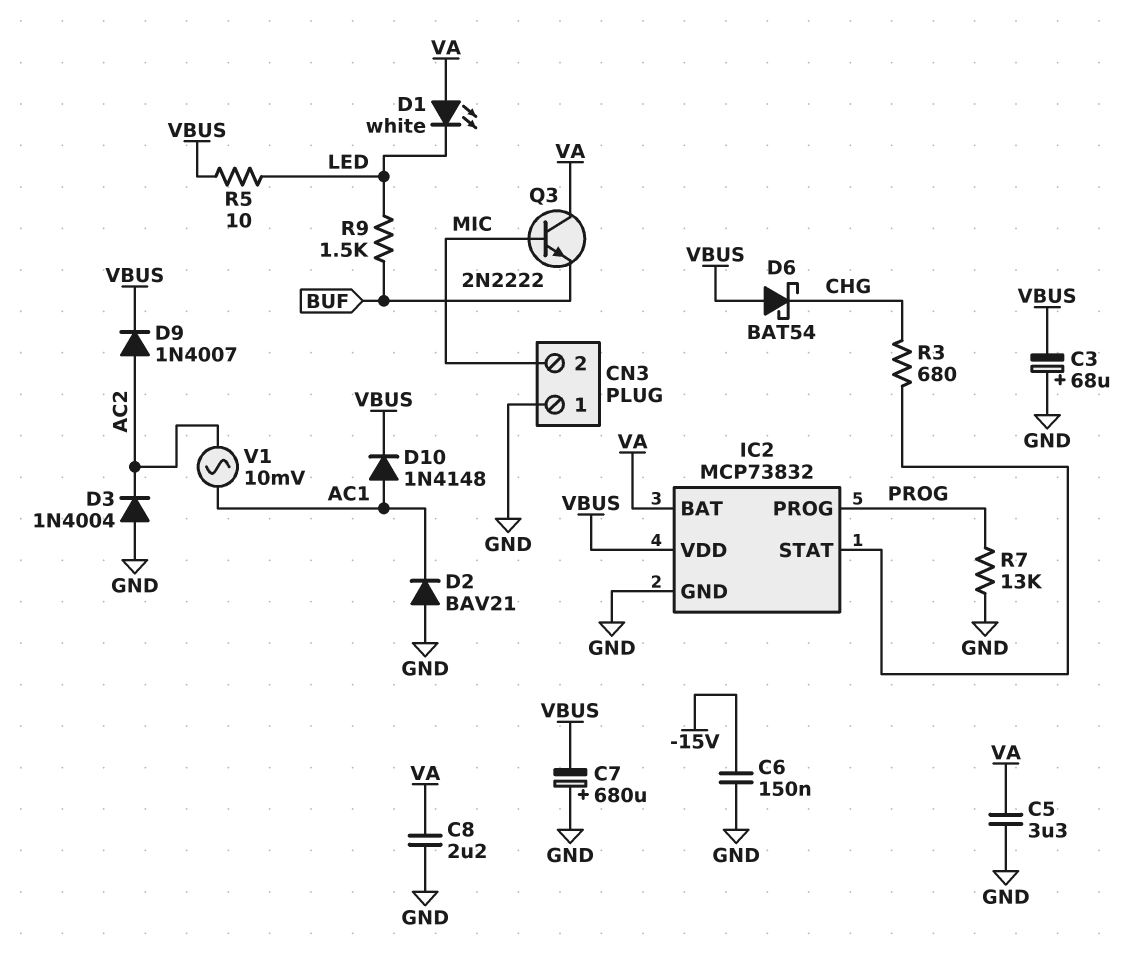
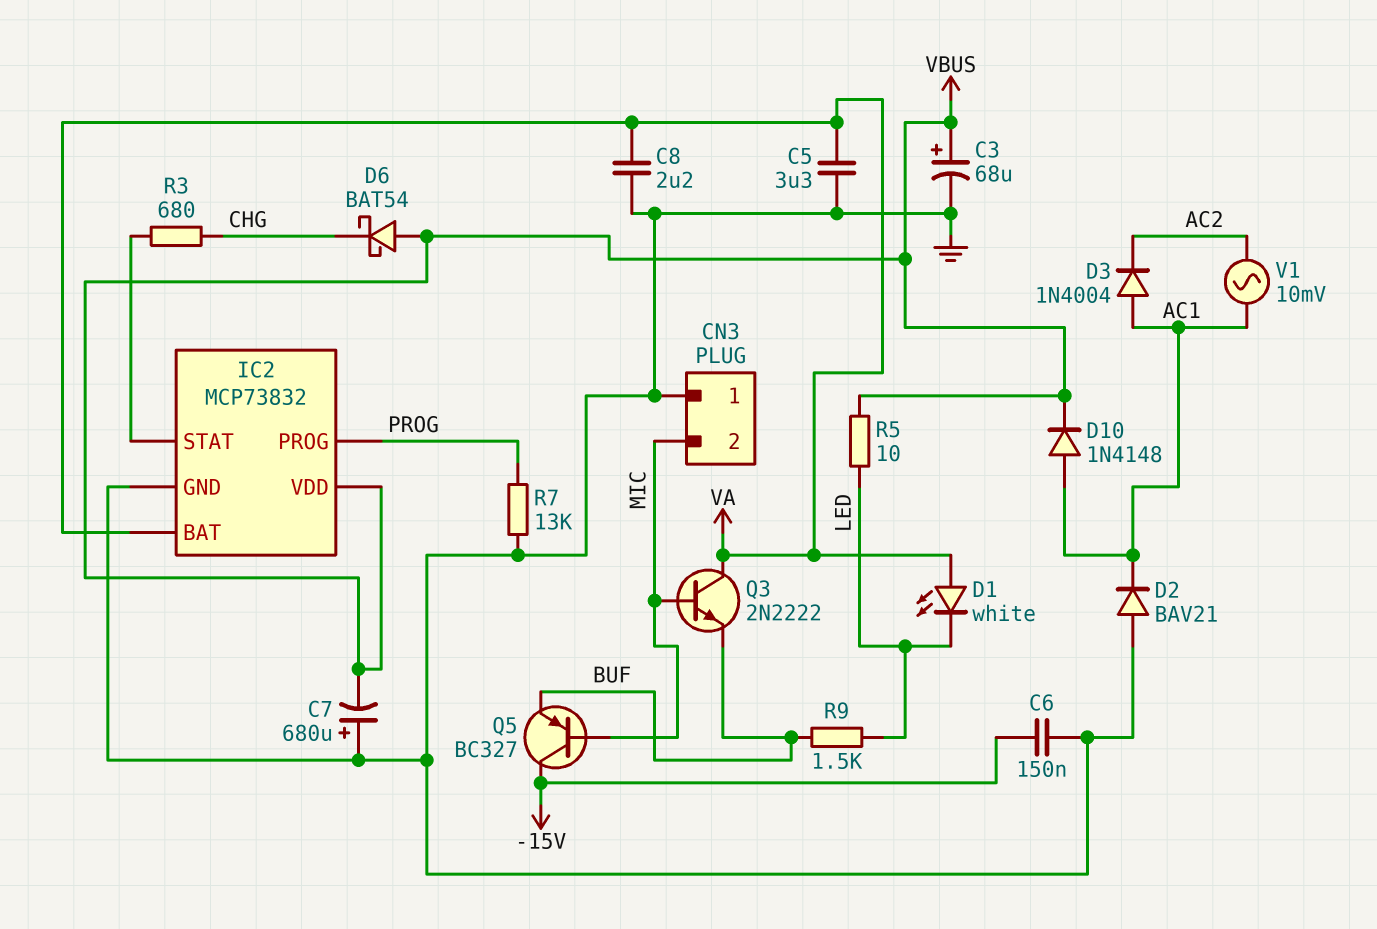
C3: 68uF (plus GND, minus VBUS) -> 68uF (plus VBUS, minus GND)
D3: diode 1N4004 (A GND, K AC2) -> diode 1N4004 (A AC1, K AC2)
D9: diode 1N4007 (A AC2, K VBUS) -> none
Q5: none -> PNP BC327 (B MIC, C -15V, E BUF)

